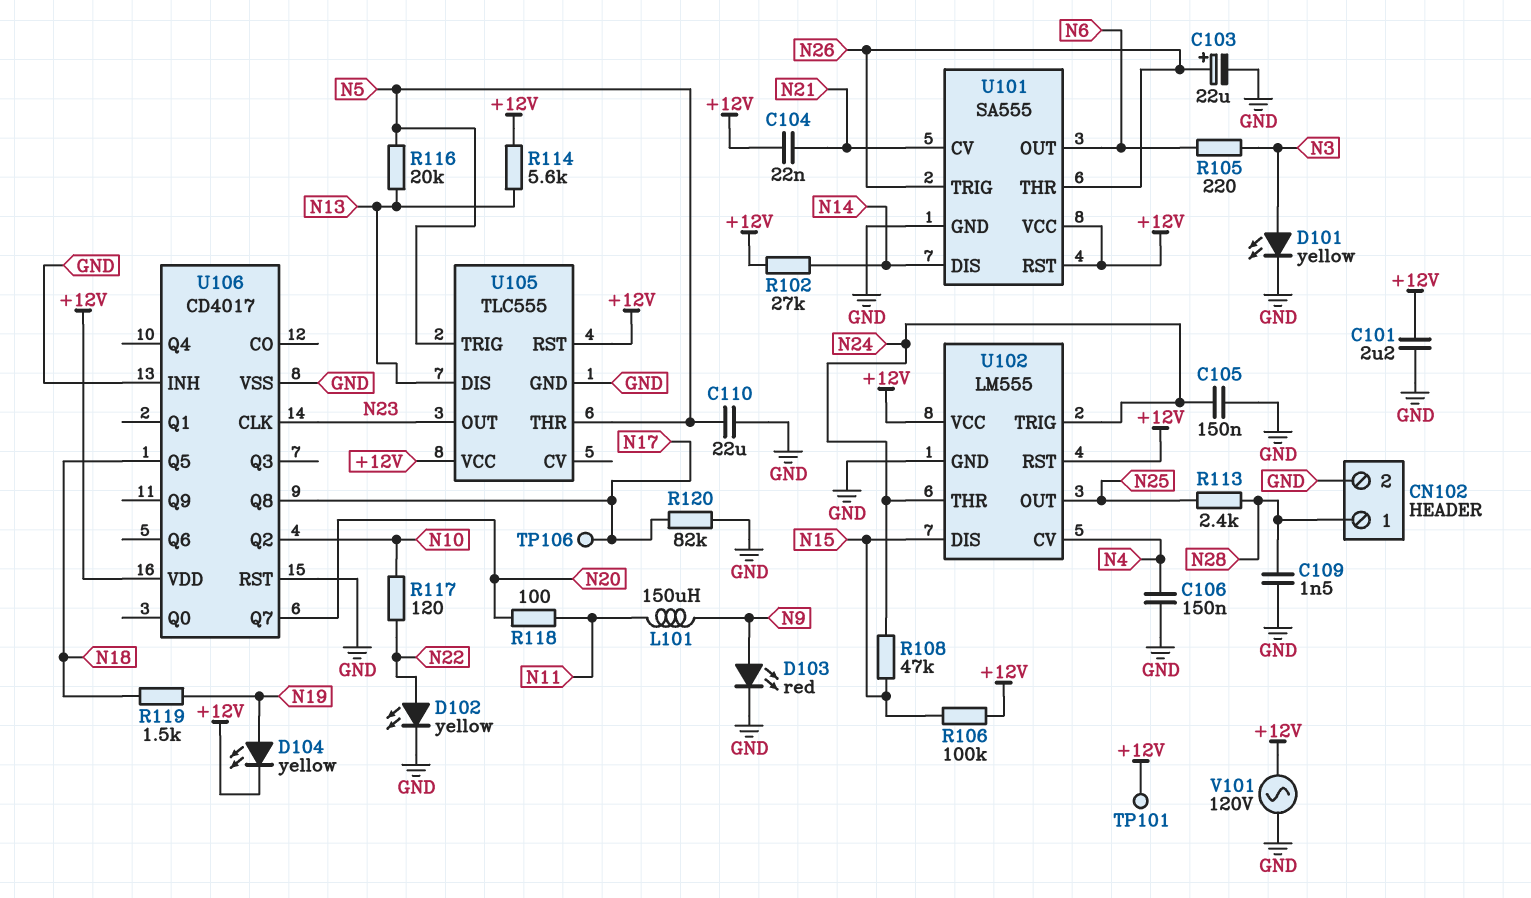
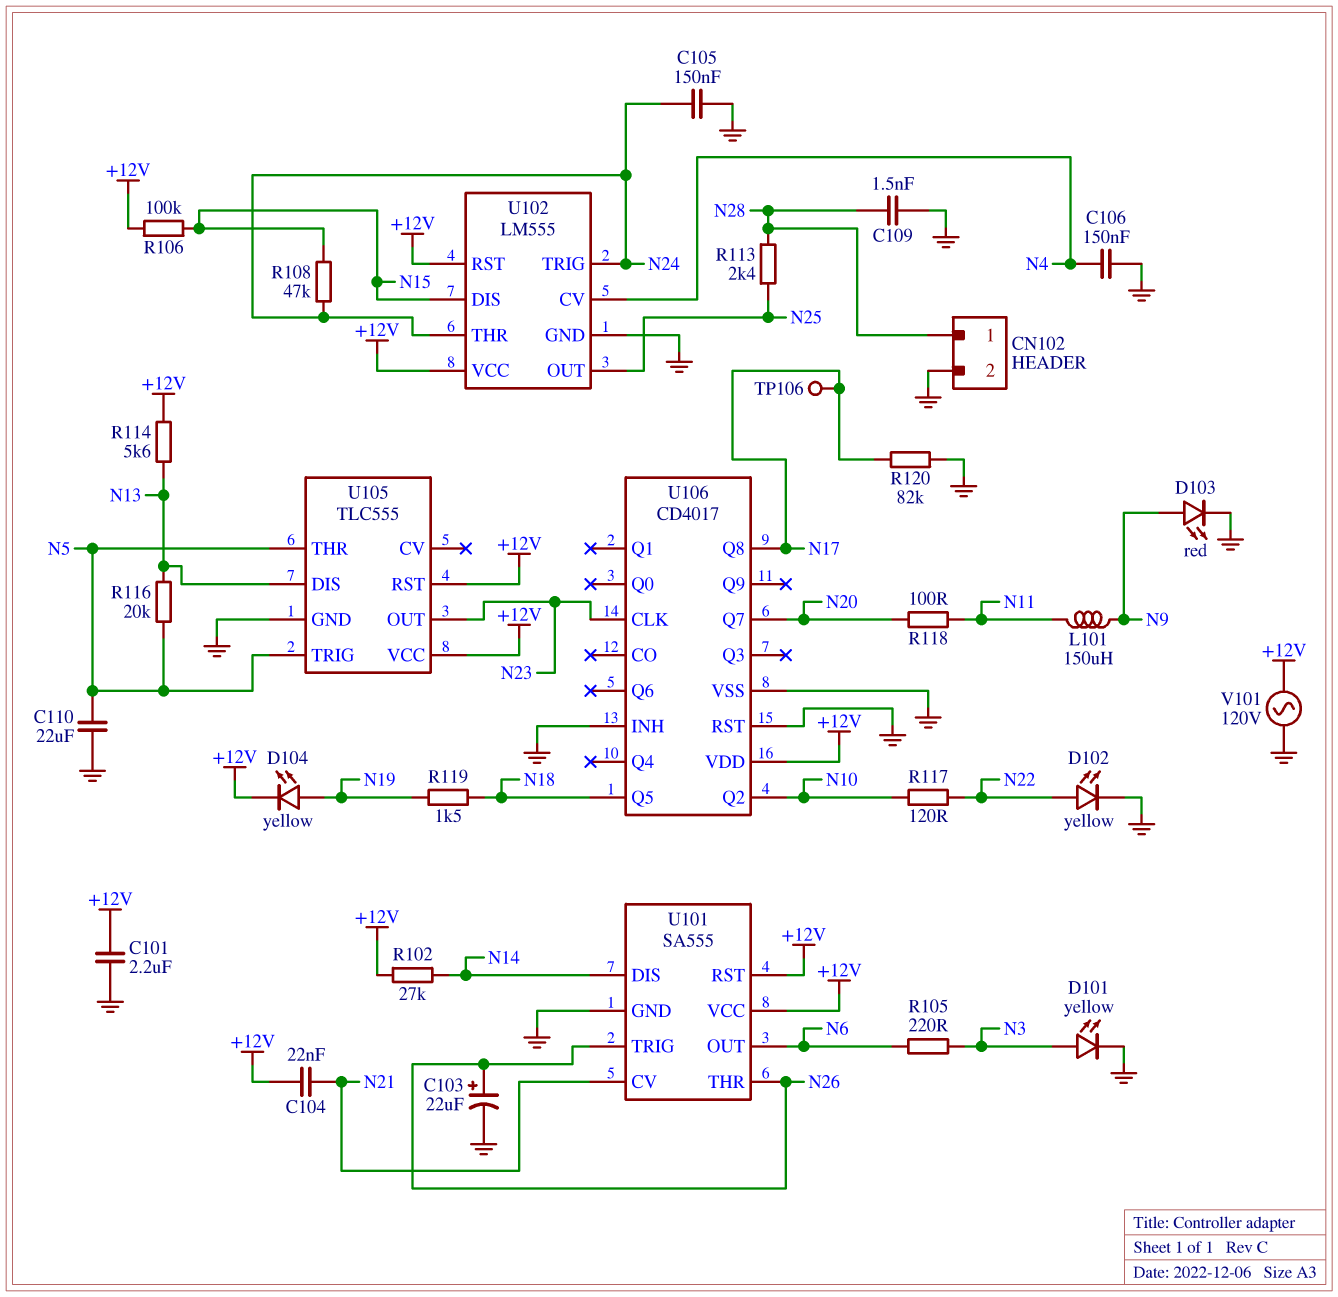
TP101: test point (+12V) -> none

